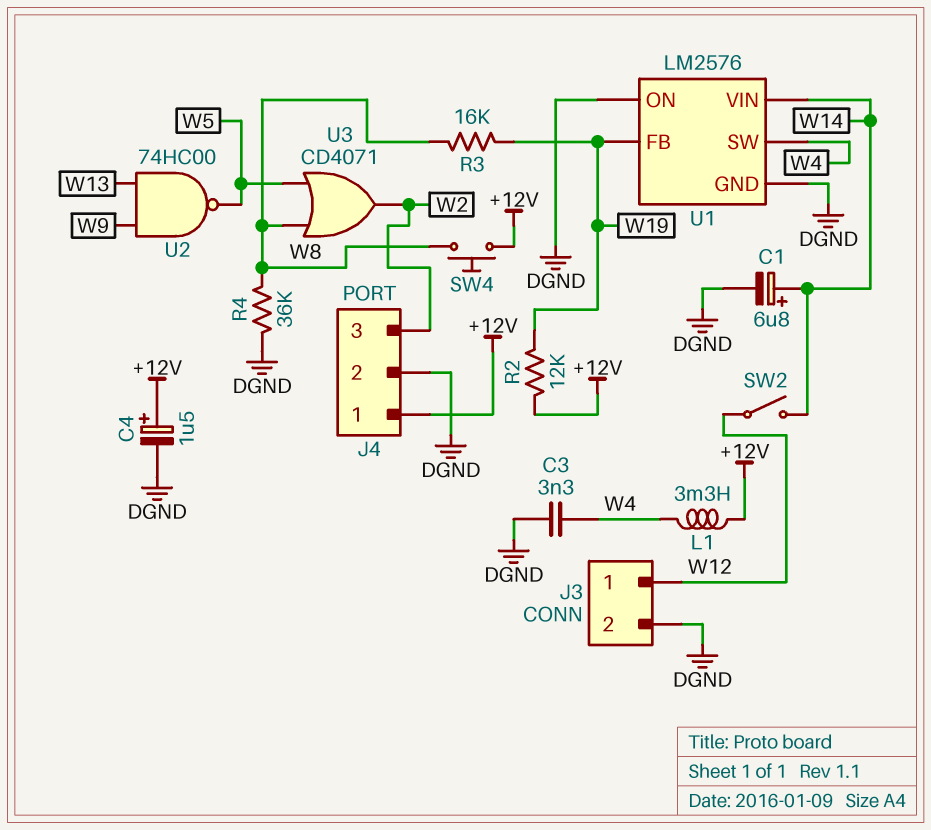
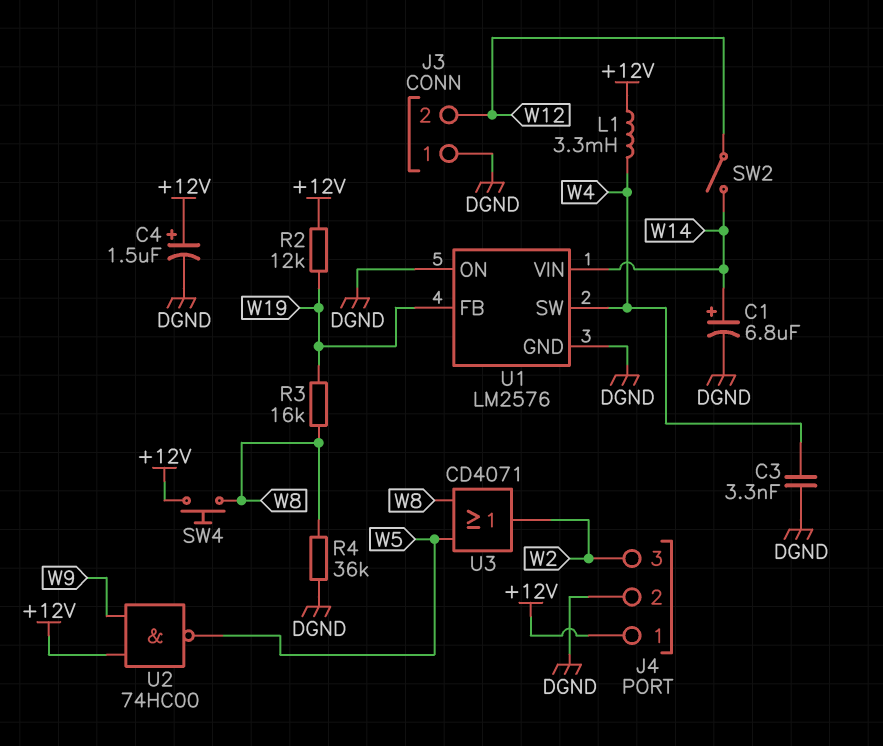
J3 pin 1: W12 -> DGND
J3 pin 2: DGND -> W12
U2: NAND 74HC00 (in W9, in W13, out W5) -> NAND 74HC00 (in +12V, in W9, out W5)

